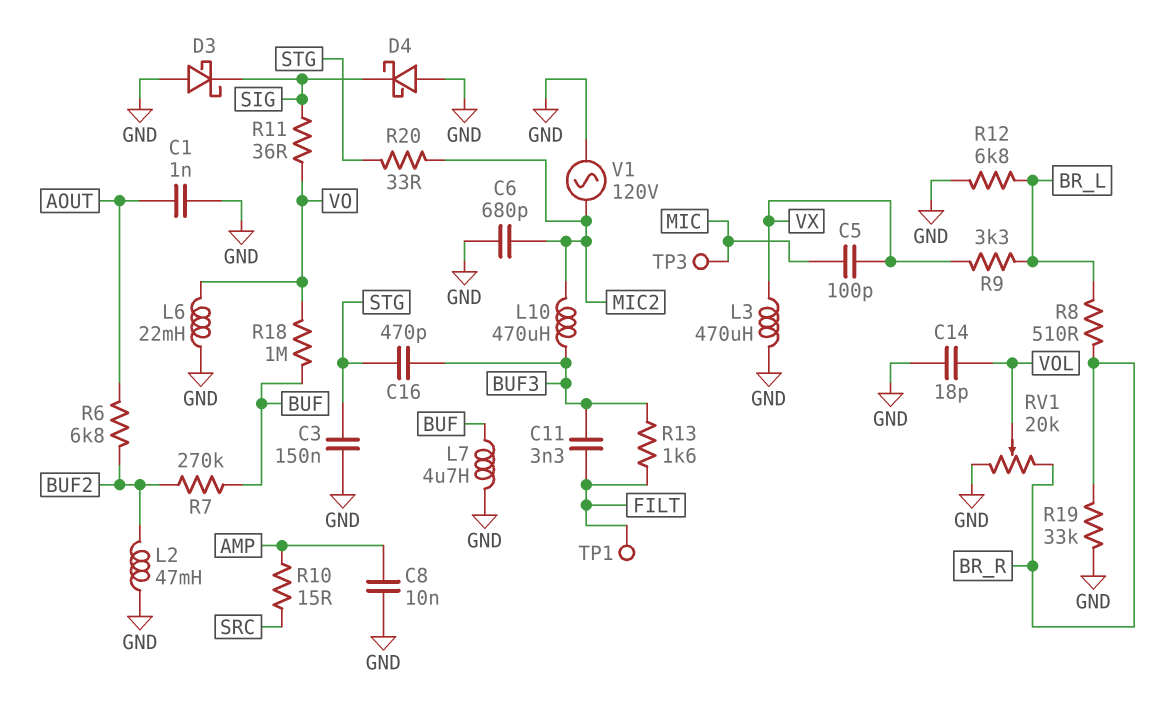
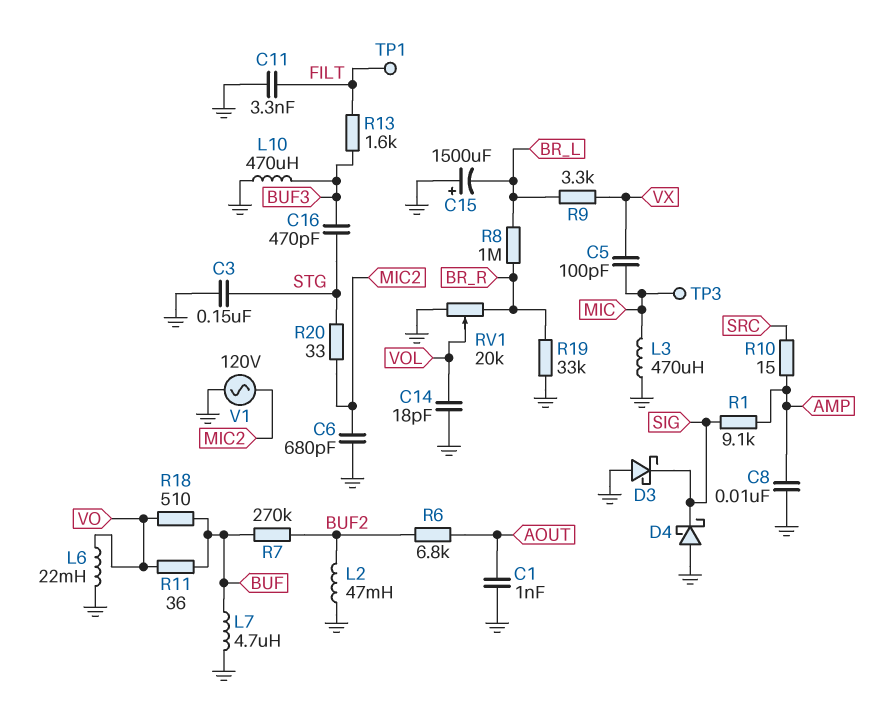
C11: 3.3nF (BUF3, FILT) -> 3.3nF (FILT, GND)
C15: none -> 1500uF (plus GND, minus BR_L)
L3: 470uH (GND, VX) -> 470uH (GND, MIC)
L10: 470uH (BUF3, MIC2) -> 470uH (BUF3, GND)
R1: none -> 9.1k (AMP, SIG)
R8: 510 (BR_L, BR_R) -> 1M (BR_L, BR_R)
R11: 36 (SIG, VO) -> 36 (BUF, VO)
R12: 6.8k (BR_L, GND) -> none
R18: 1M (BUF, VO) -> 510 (BUF, VO)

